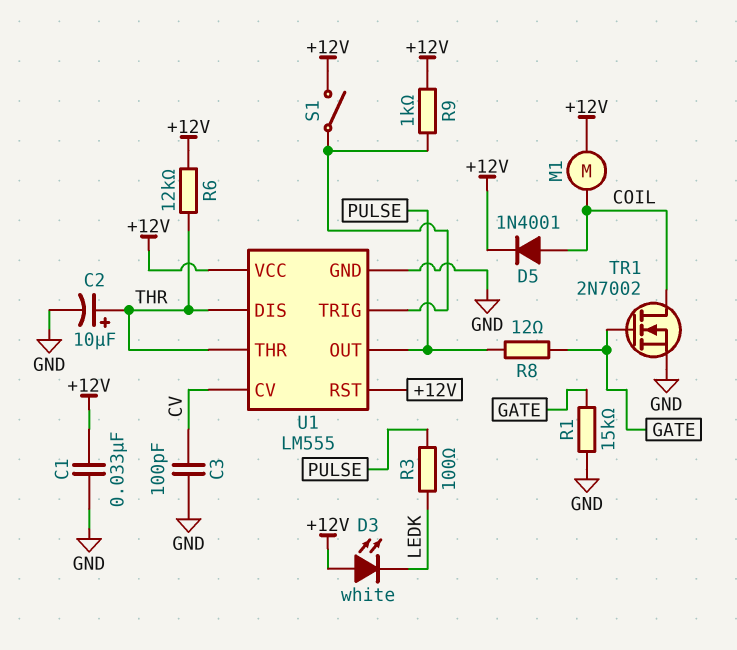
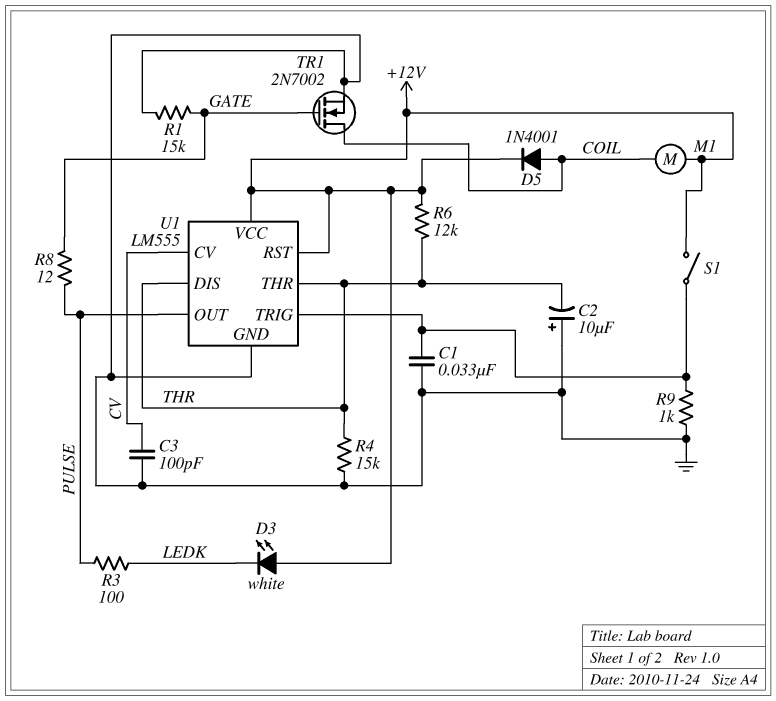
C1: 33nF (+12V, GND) -> 33nF (GND, U1/TRIG)
C2: 10uF (plus THR, minus GND) -> 10uF (plus GND, minus THR)
R4: none -> 15k (GND, THR)
R9: 1k (+12V, U1/TRIG) -> 1k (GND, U1/TRIG)

